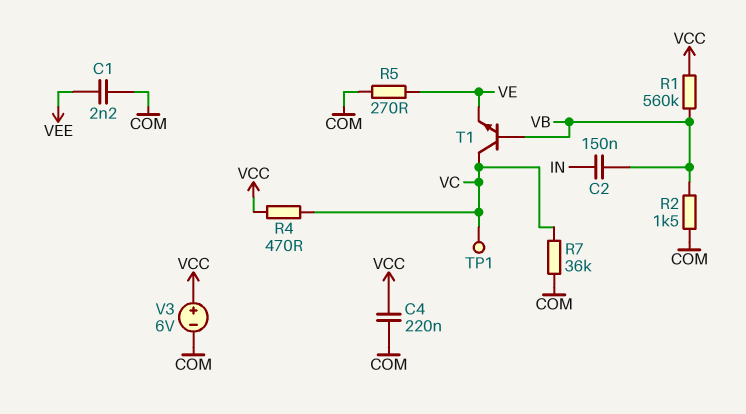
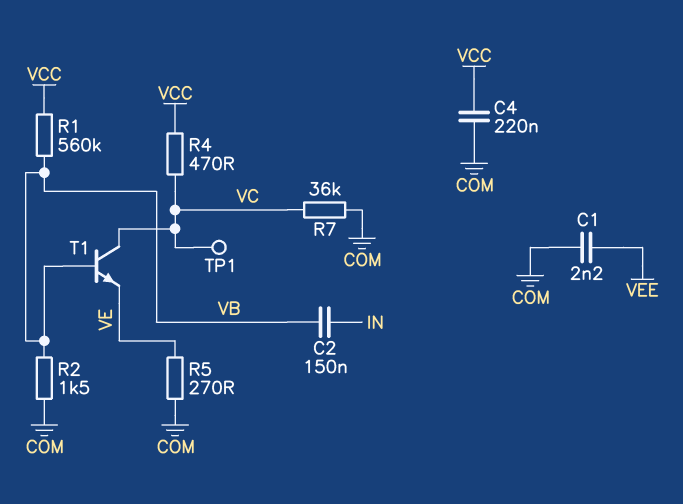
V3: 6V (plus VCC, minus COM) -> none

